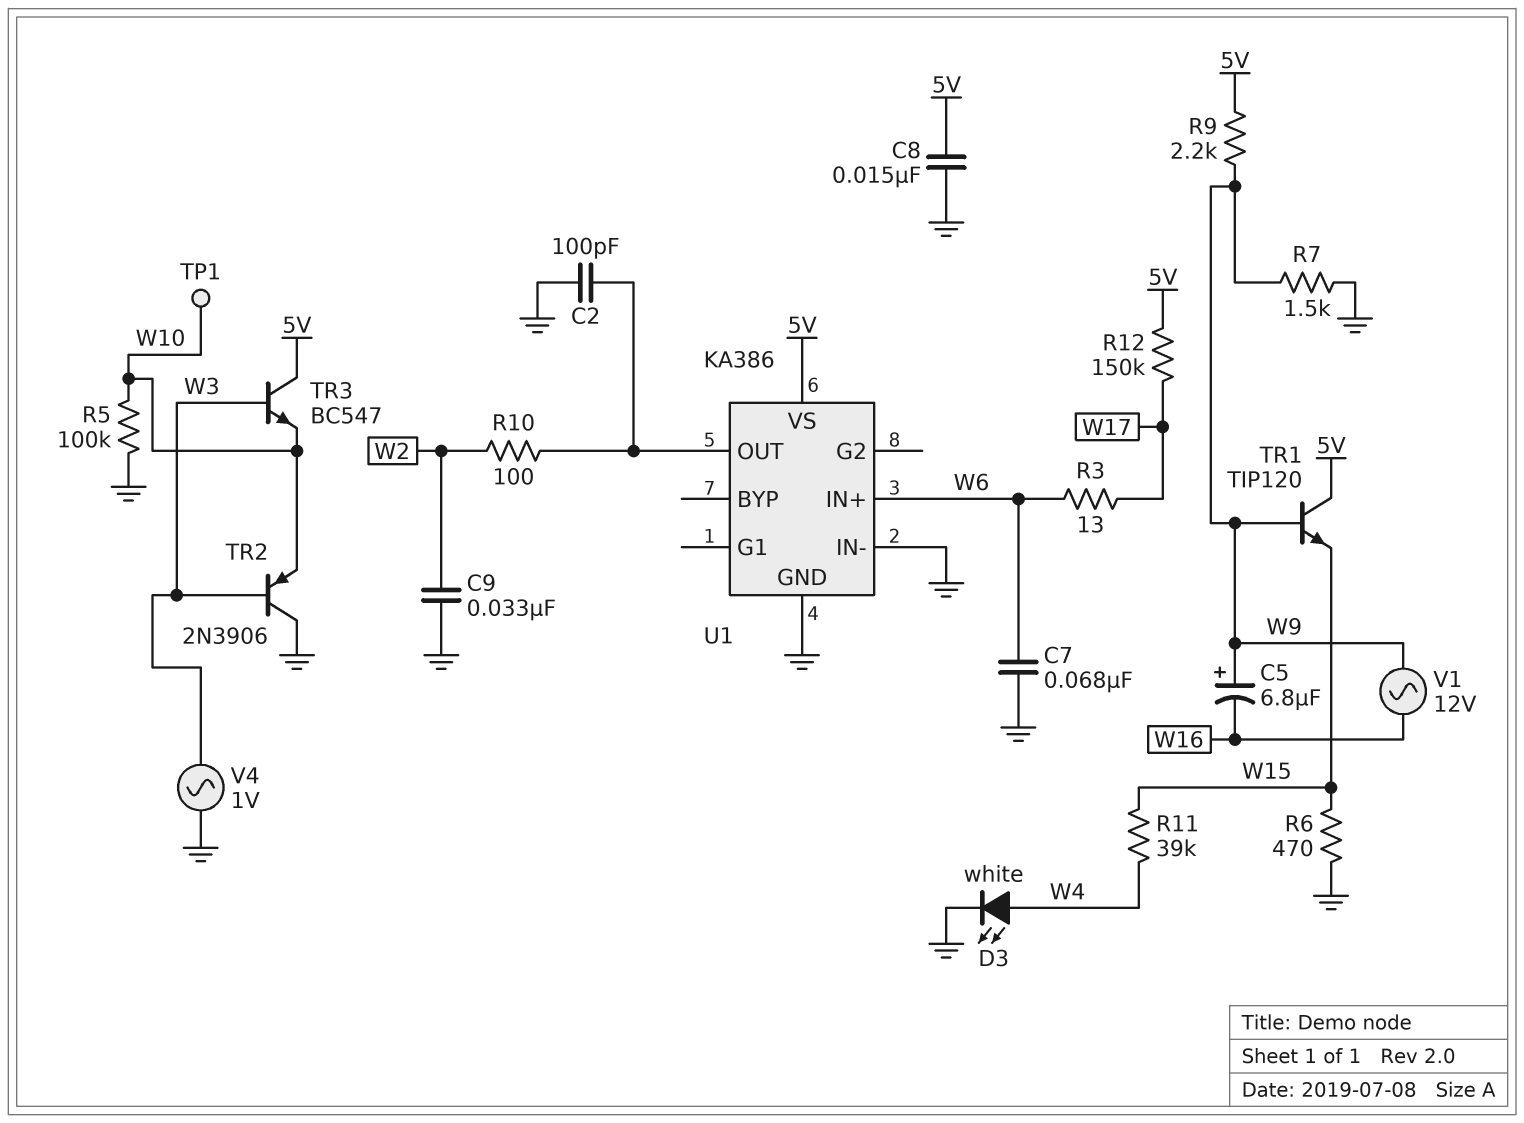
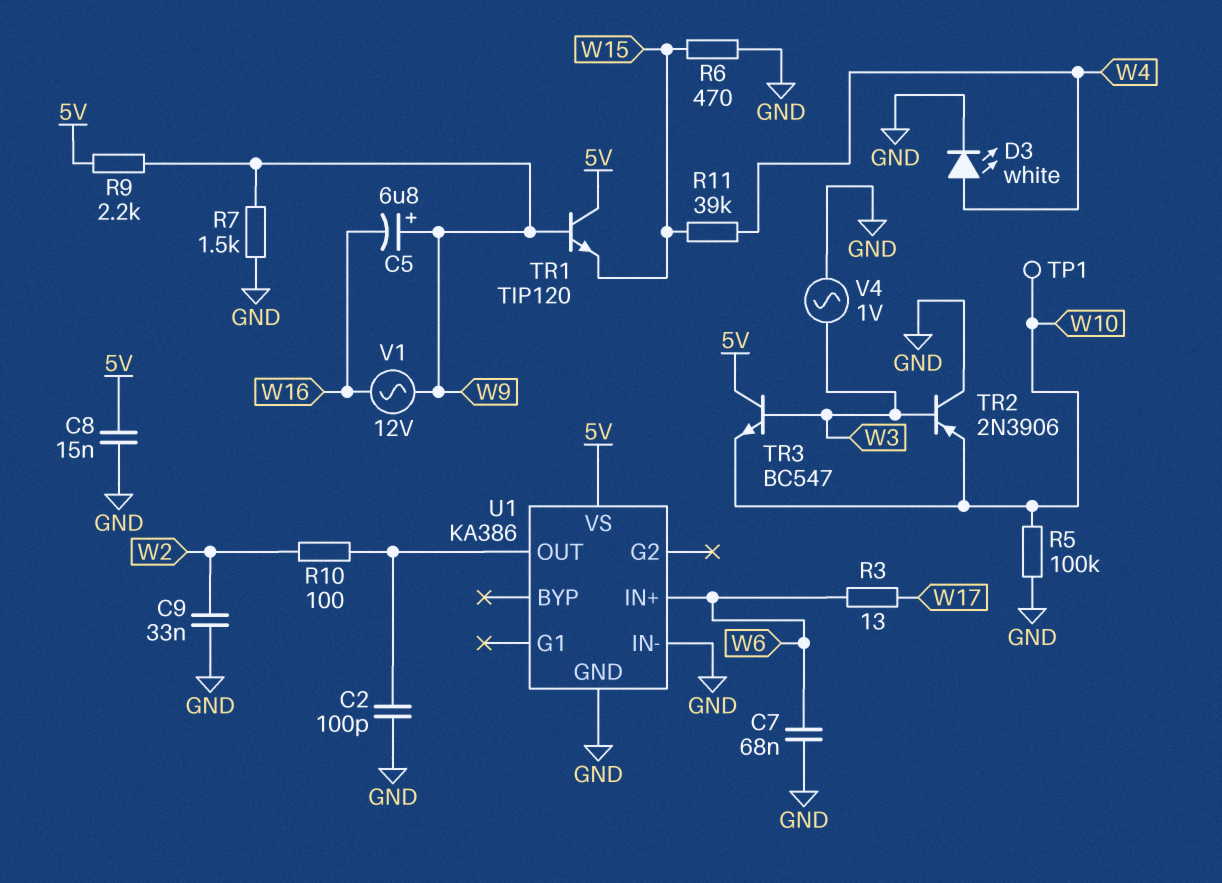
R12: 150k (5V, W17) -> none

